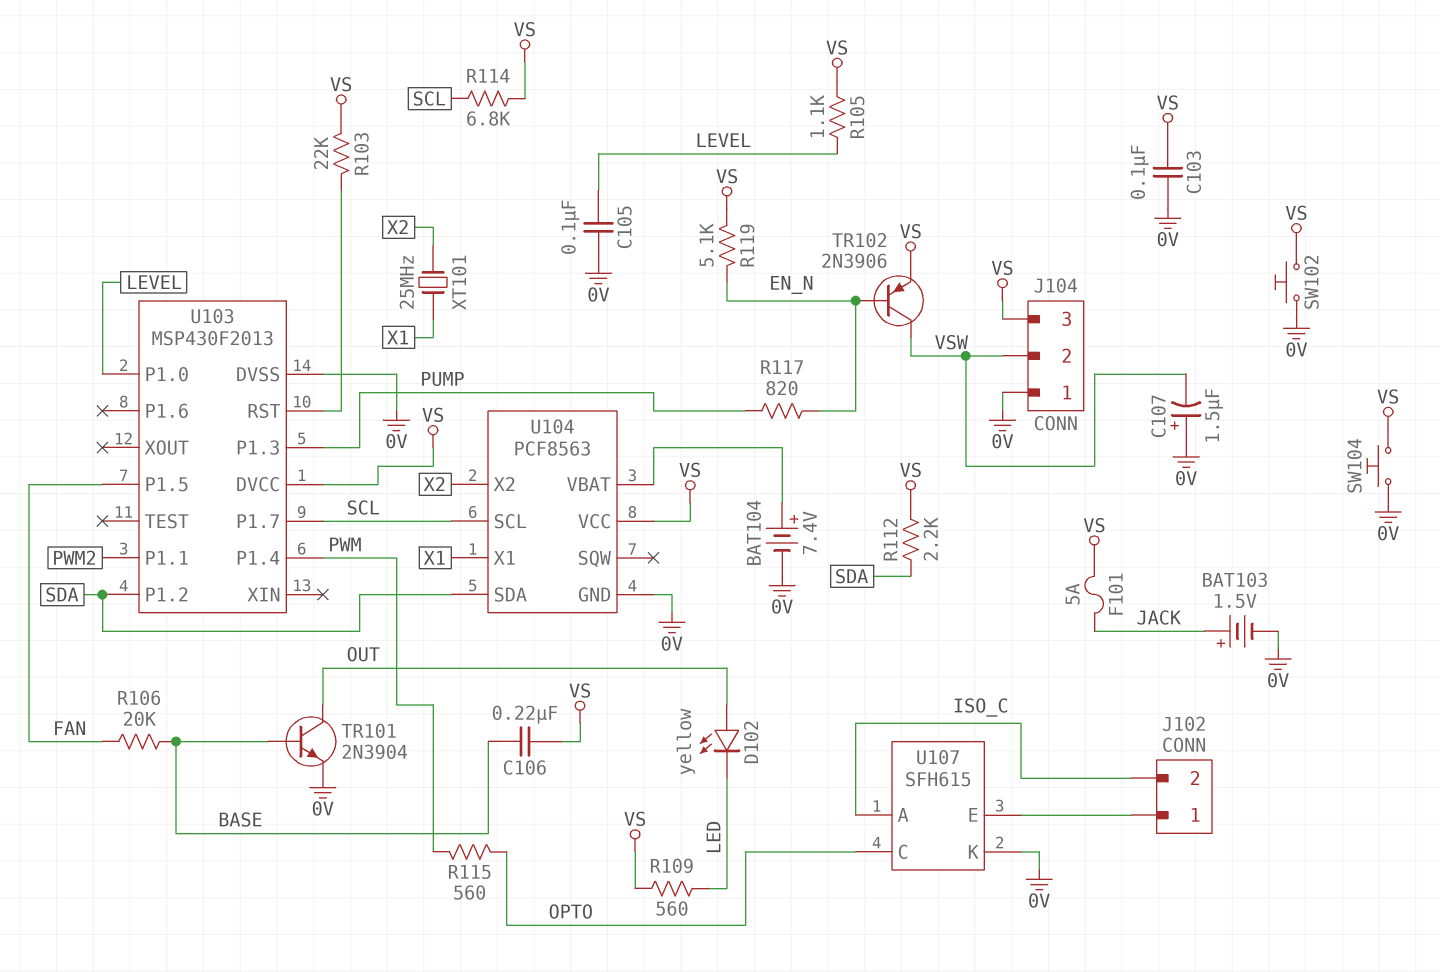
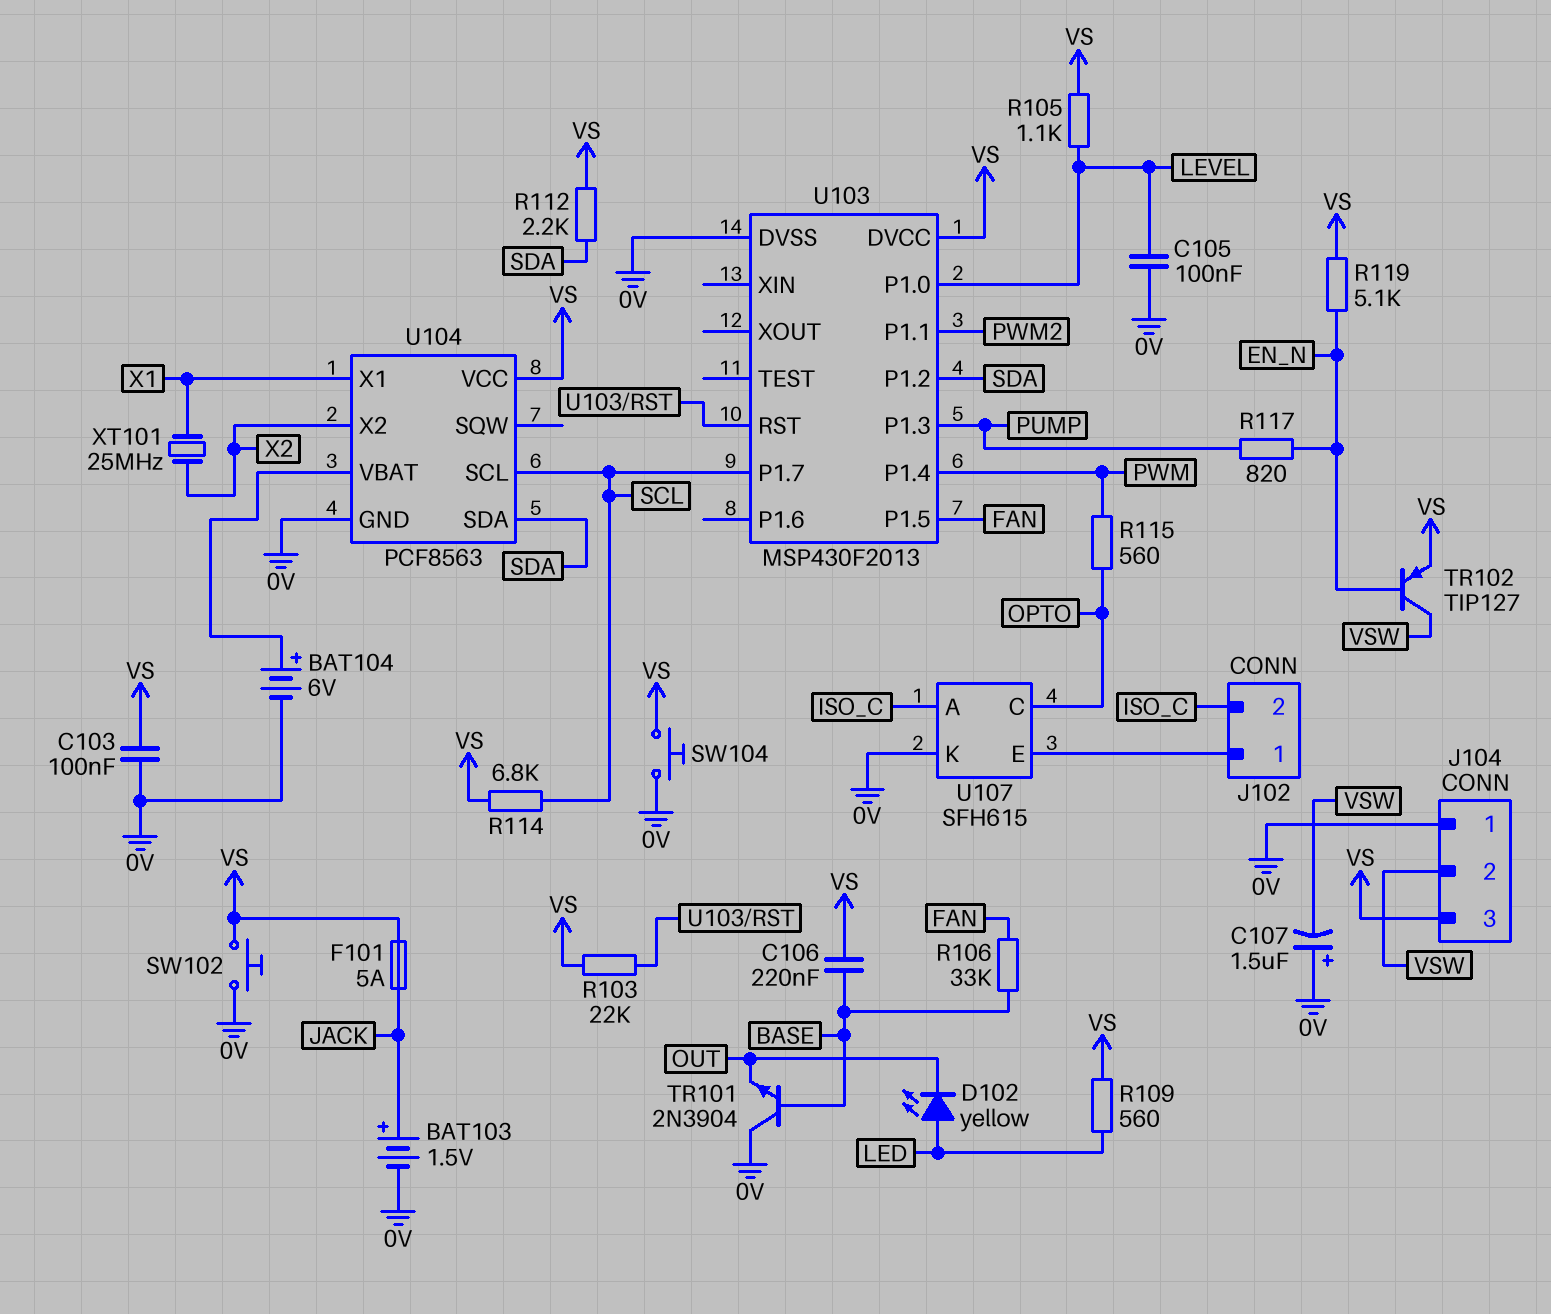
BAT104: 7.4V (plus U104/VBAT, minus 0V) -> 6V (plus U104/VBAT, minus 0V)
D102: LED yellow (A OUT, K LED) -> LED yellow (A LED, K OUT)
R106: 20k (BASE, FAN) -> 33k (BASE, FAN)
TR101: NPN 2N3904 (B BASE, C OUT, E 0V) -> NPN 2N3904 (B BASE, C 0V, E OUT)
TR102: PNP 2N3906 (B EN_N, C VSW, E VS) -> PNP TIP127 (B EN_N, C VSW, E VS)

